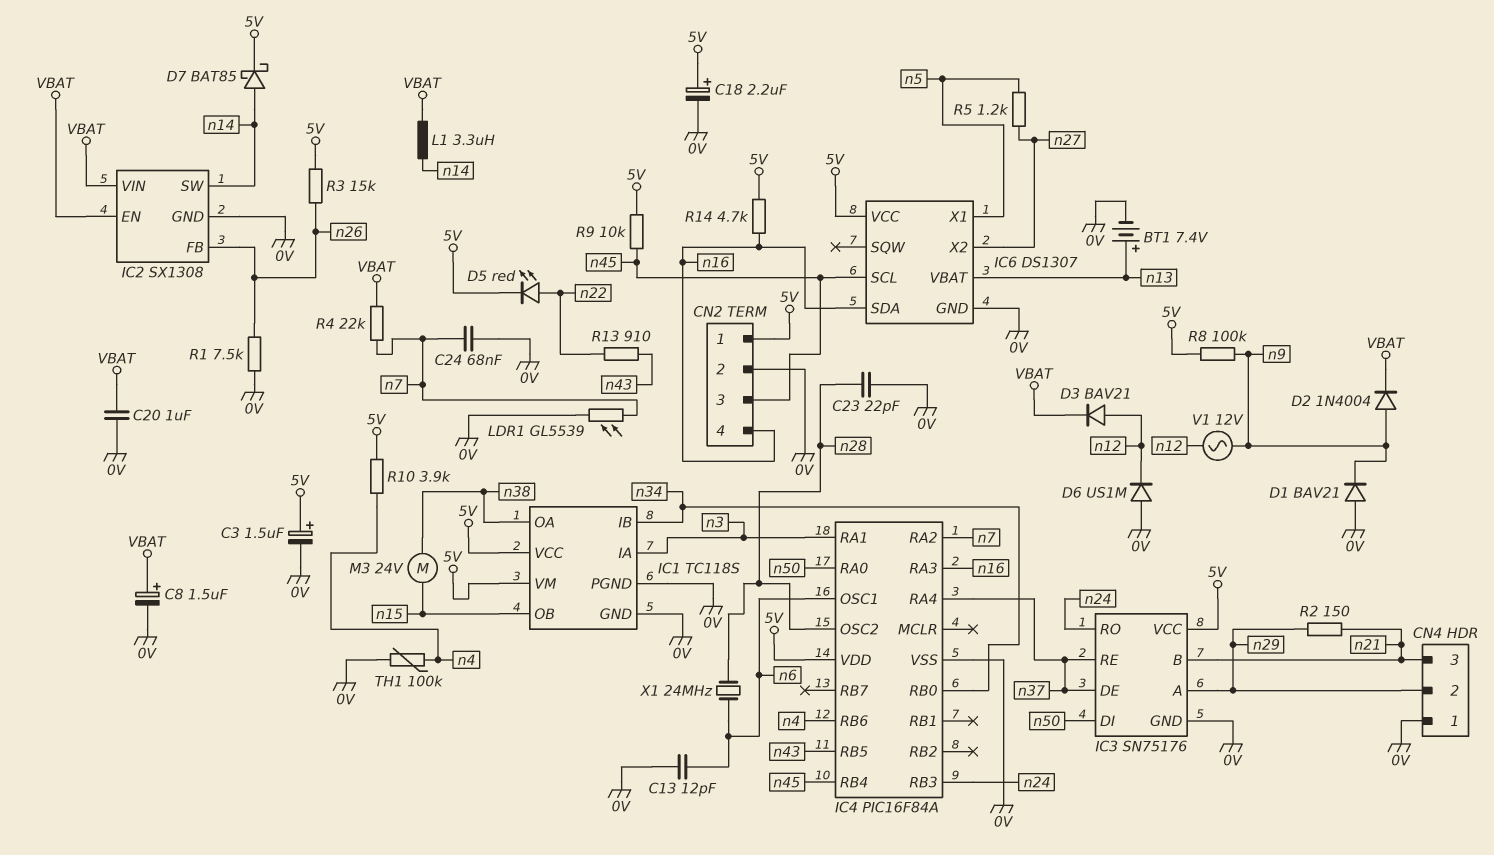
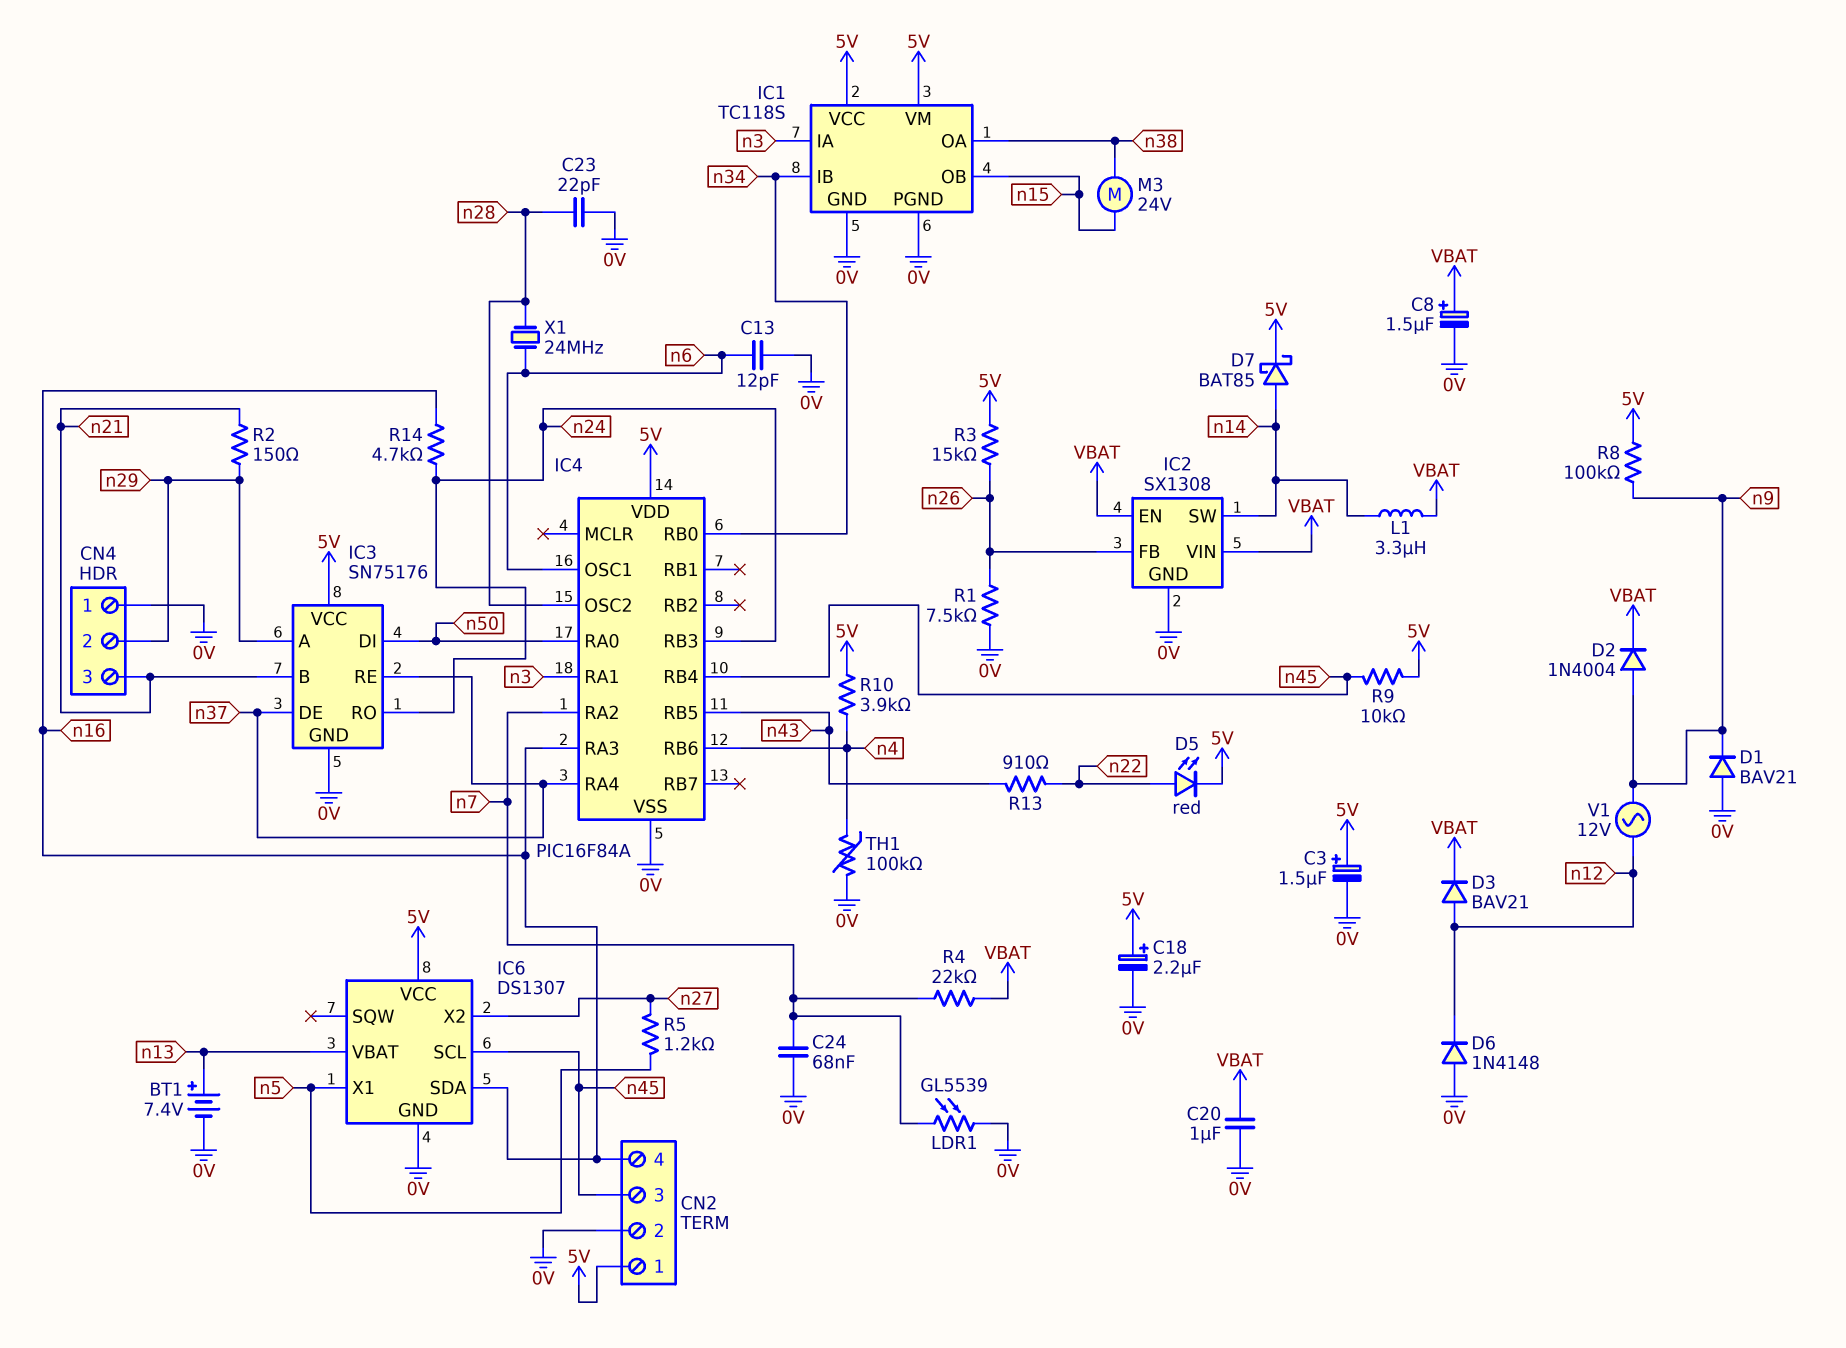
D6: diode US1M (A 0V, K n12) -> diode 1N4148 (A 0V, K n12)
R14: 4.7k (5V, n16) -> 4.7k (n16, n24)

